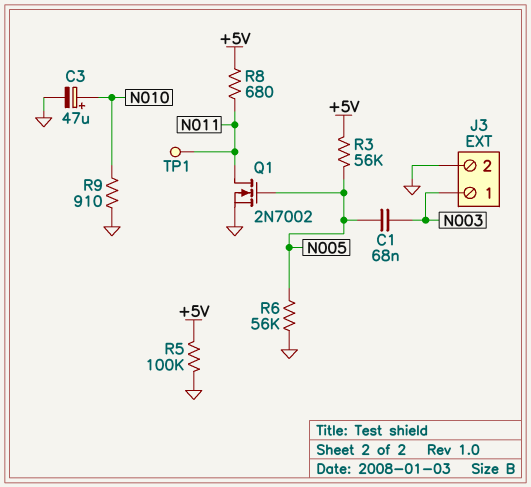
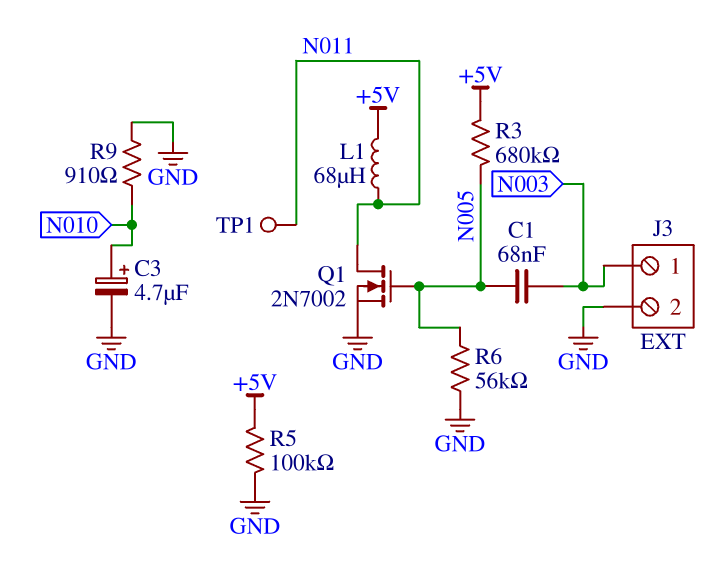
C3: 47uF (plus N010, minus GND) -> 4.7uF (plus N010, minus GND)
L1: none -> 68uH (+5V, N011)
R3: 56k (+5V, N005) -> 680k (+5V, N005)
R8: 680 (+5V, N011) -> none

